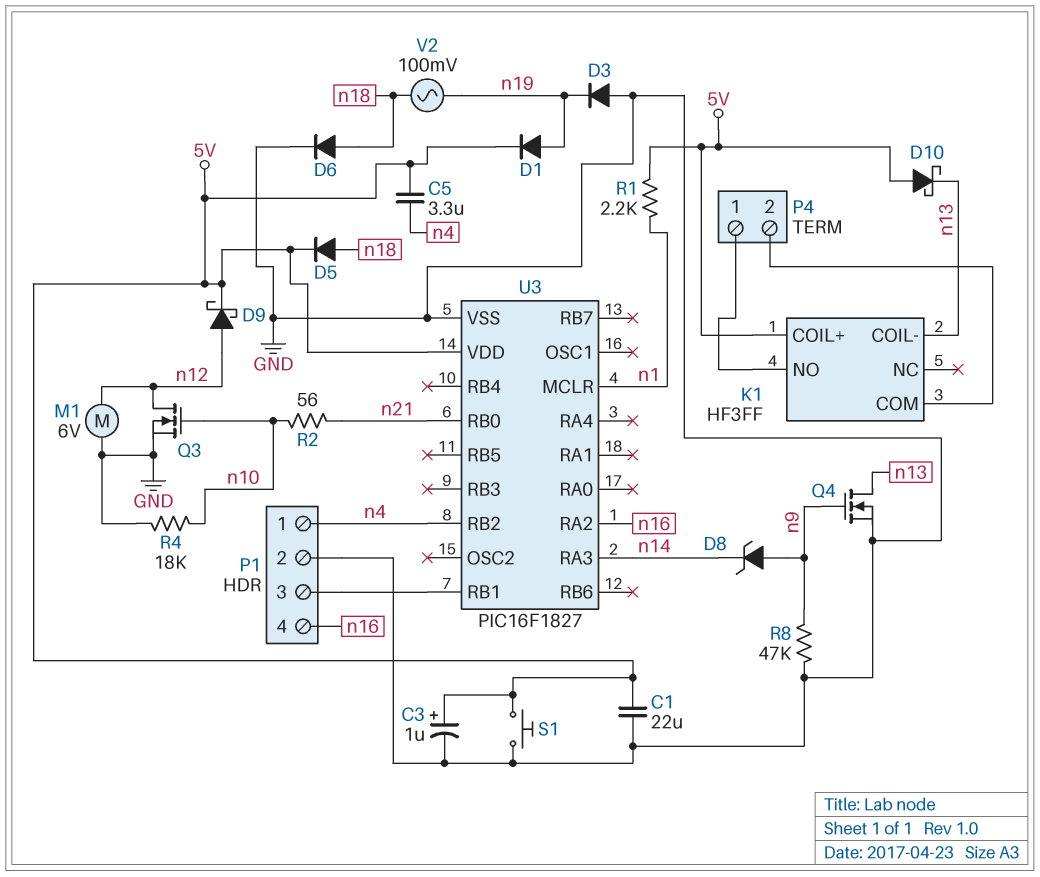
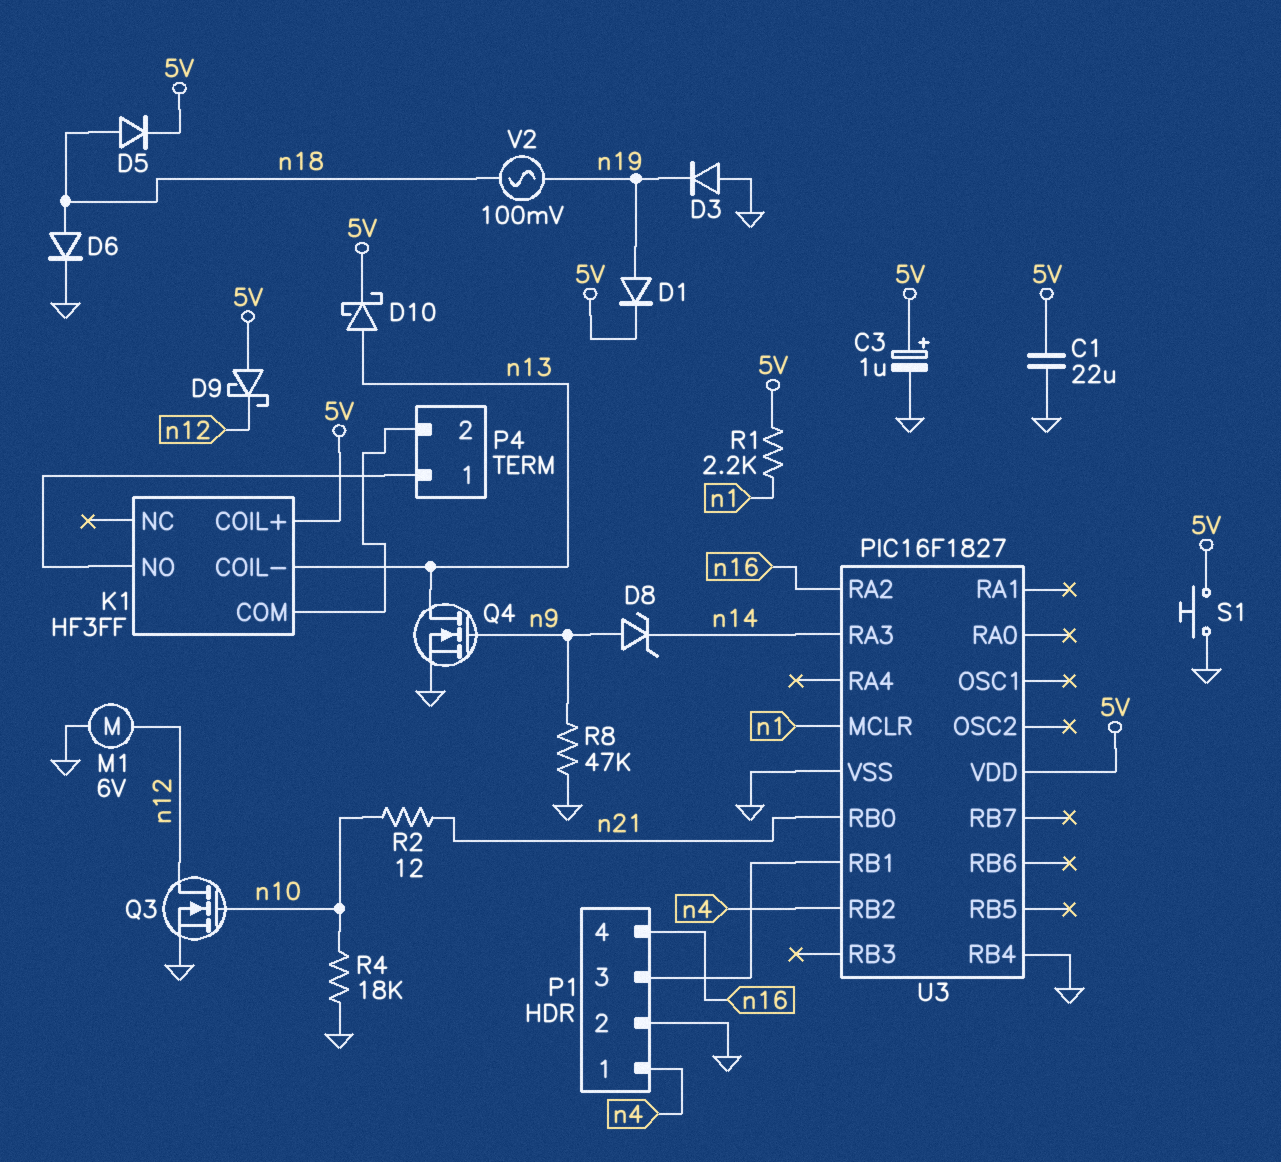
C5: 3.3uF (5V, n4) -> none
D9: schottky (A n12, K 5V) -> schottky (A 5V, K n12)
D10: schottky (A 5V, K n13) -> schottky (A n13, K 5V)
R2: 56 (n10, n21) -> 12 (n10, n21)
U3 pin RB4: none -> GND

